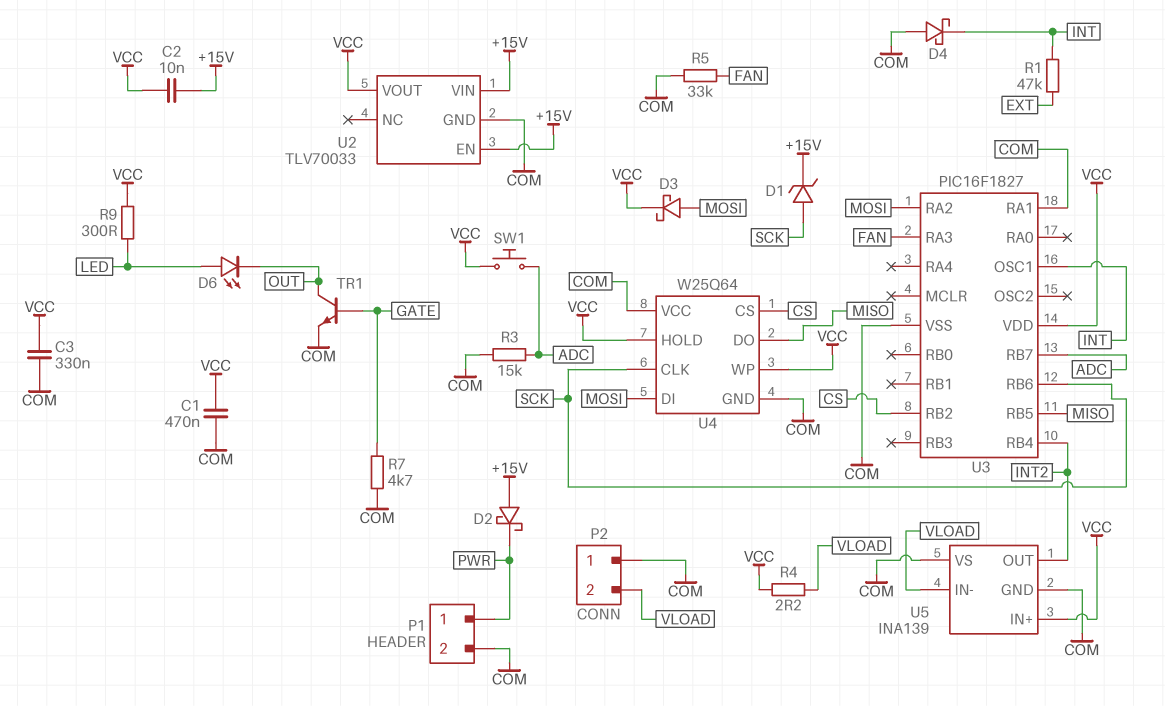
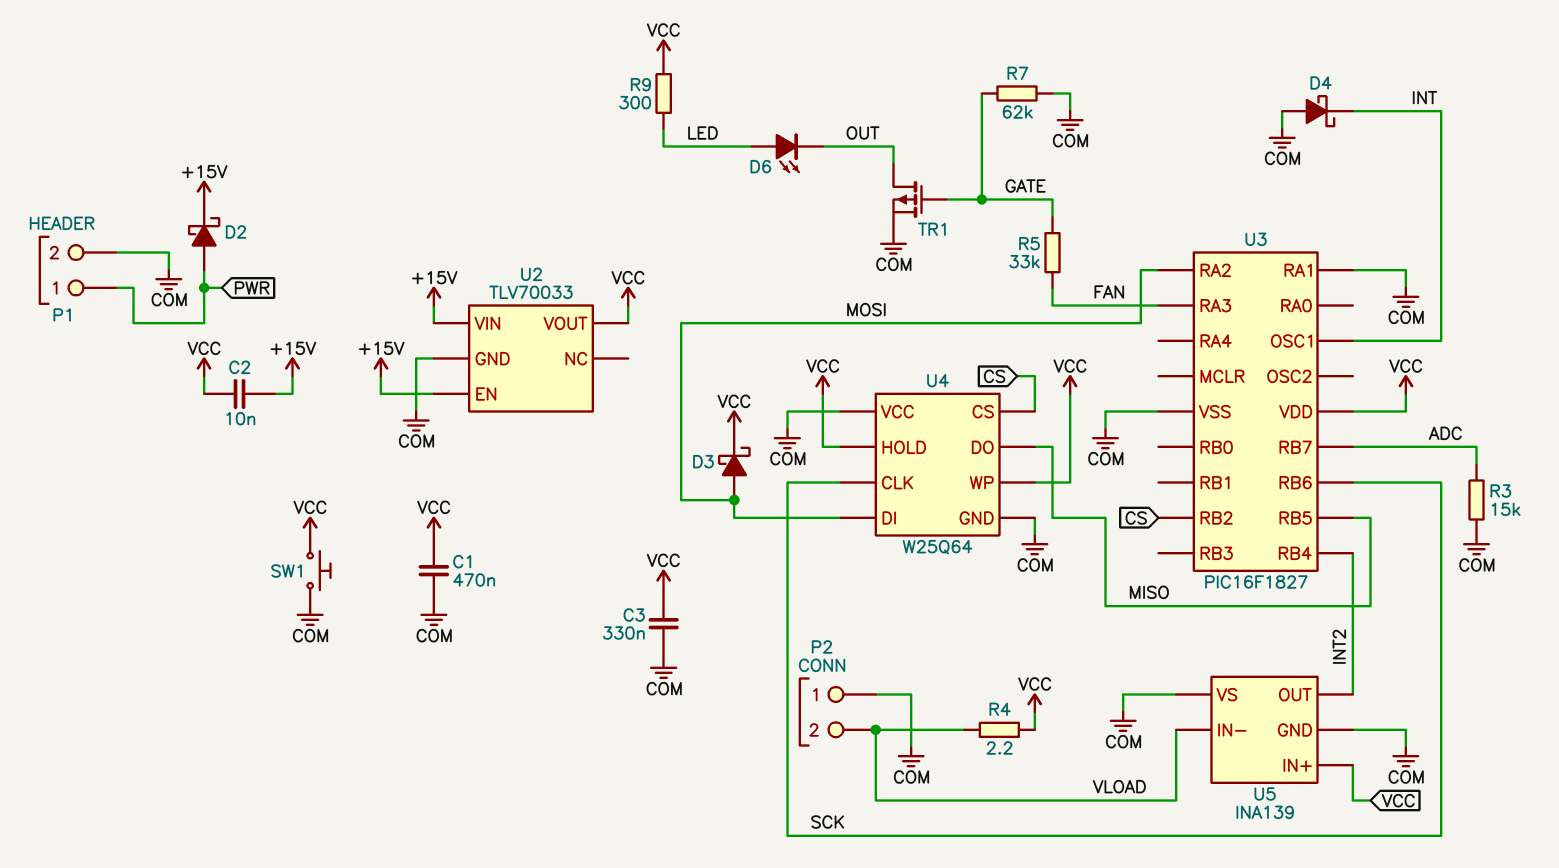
D1: zener (A SCK, K +15V) -> none
D2: schottky (A +15V, K PWR) -> schottky (A PWR, K +15V)
R1: 47k (EXT, INT) -> none
R5: 33k (COM, FAN) -> 33k (FAN, GATE)
R7: 4.7k (COM, GATE) -> 62k (COM, GATE)
SW1: button (ADC, VCC) -> button (COM, VCC)
TR1: NPN (B GATE, C OUT, E COM) -> PMOS (G GATE, D OUT, S COM)

